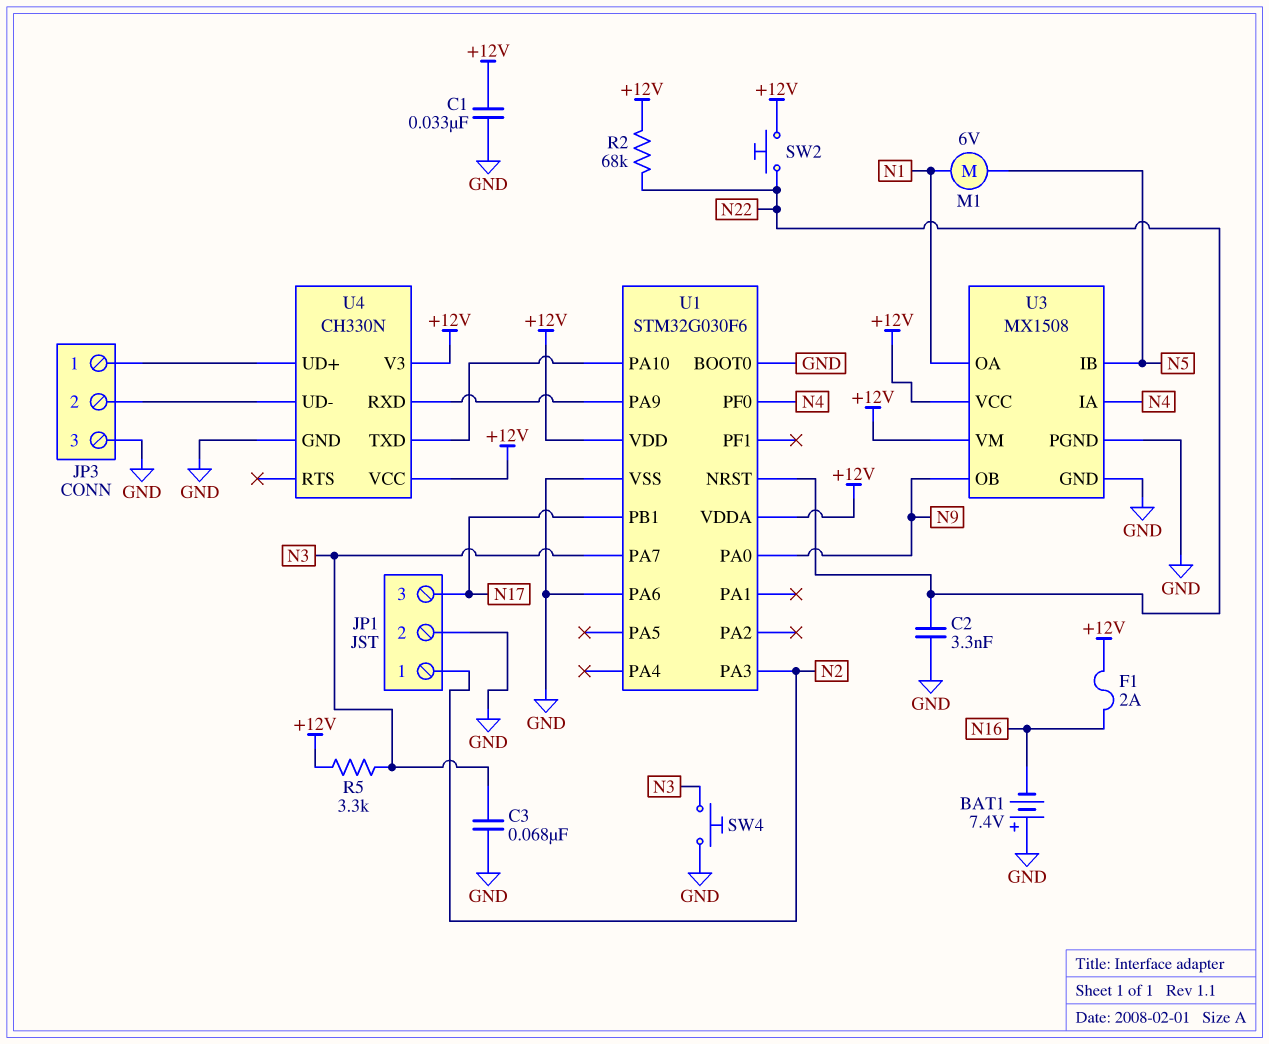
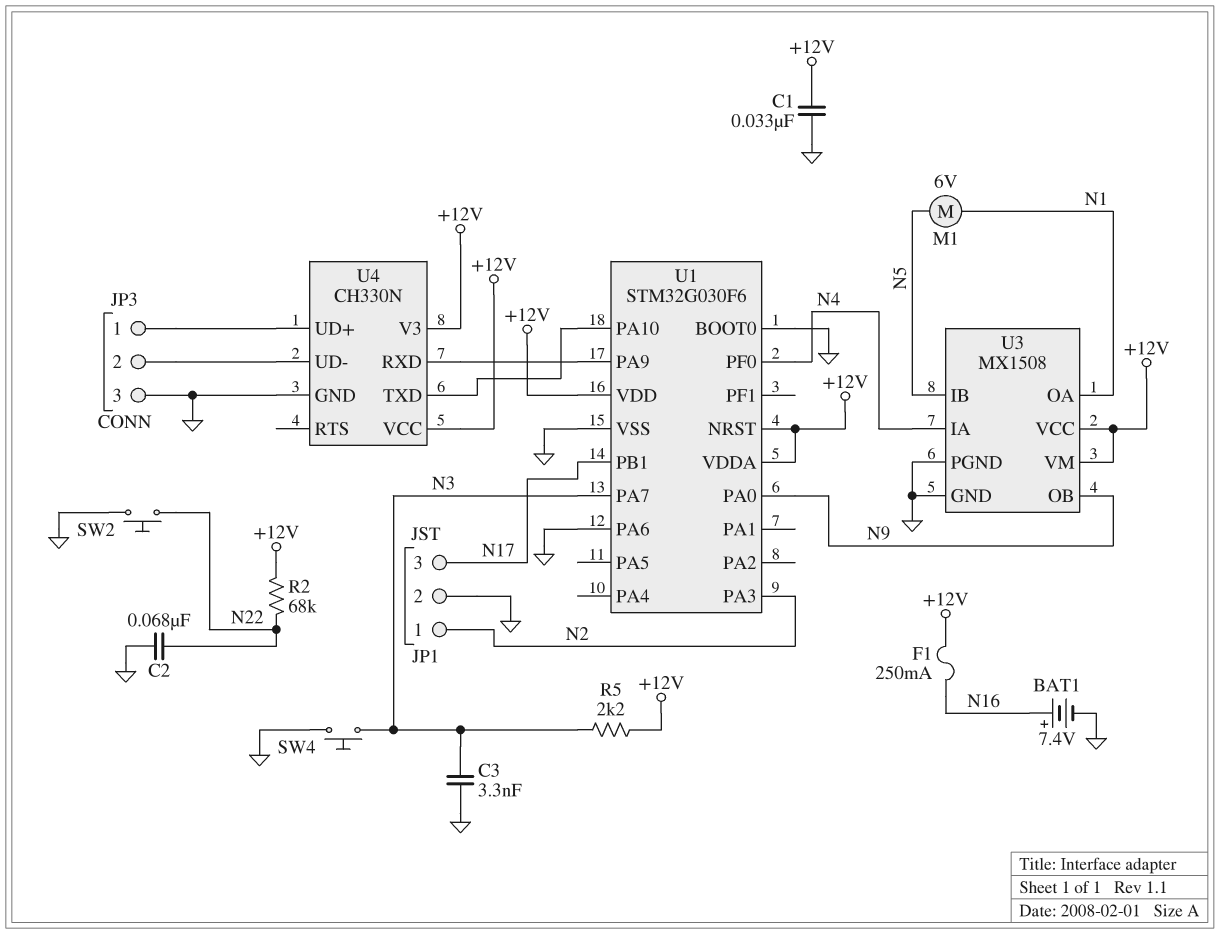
BAT1: 7.4V (plus GND, minus N16) -> 7.4V (plus N16, minus GND)
C2: 3.3nF (GND, N22) -> 68nF (GND, N22)
C3: 68nF (GND, N3) -> 3.3nF (GND, N3)
F1: 2A (+12V, N16) -> 250mA (+12V, N16)
R5: 3.3k (+12V, N3) -> 2.2k (+12V, N3)
SW2: button (+12V, N22) -> button (GND, N22)
U1 pin NRST: N22 -> +12V

